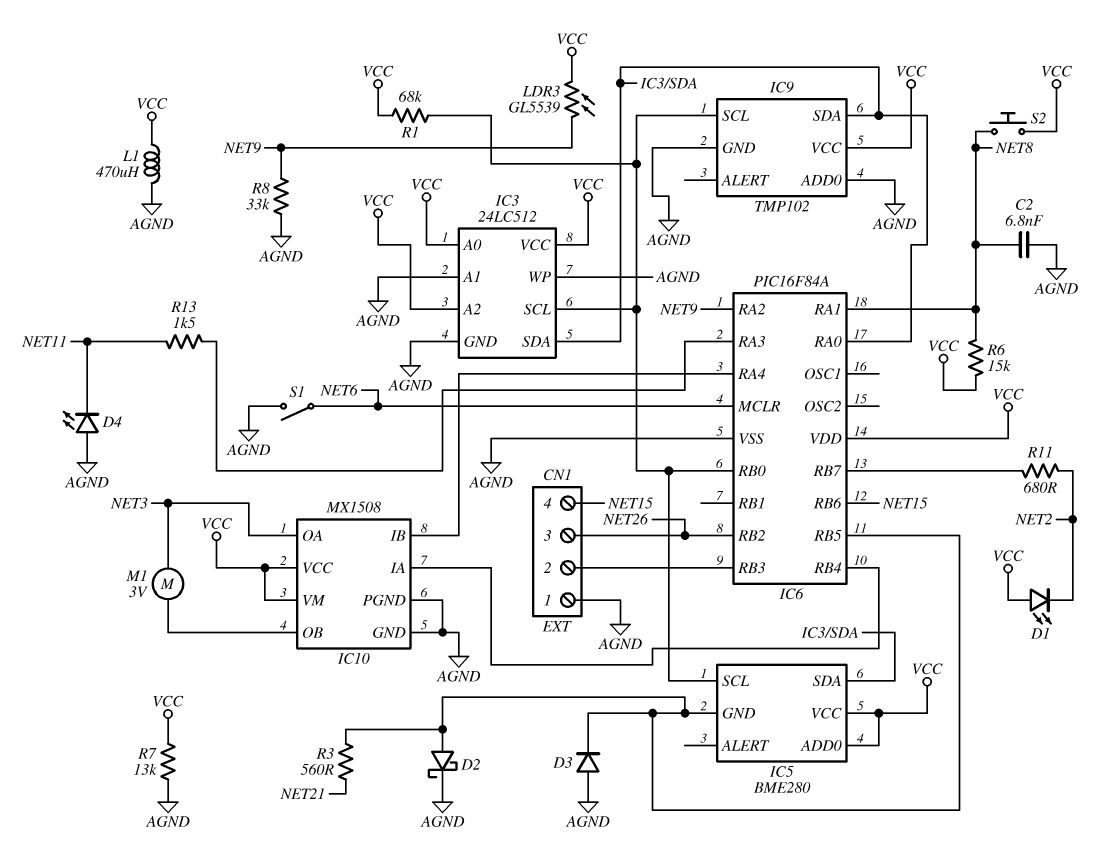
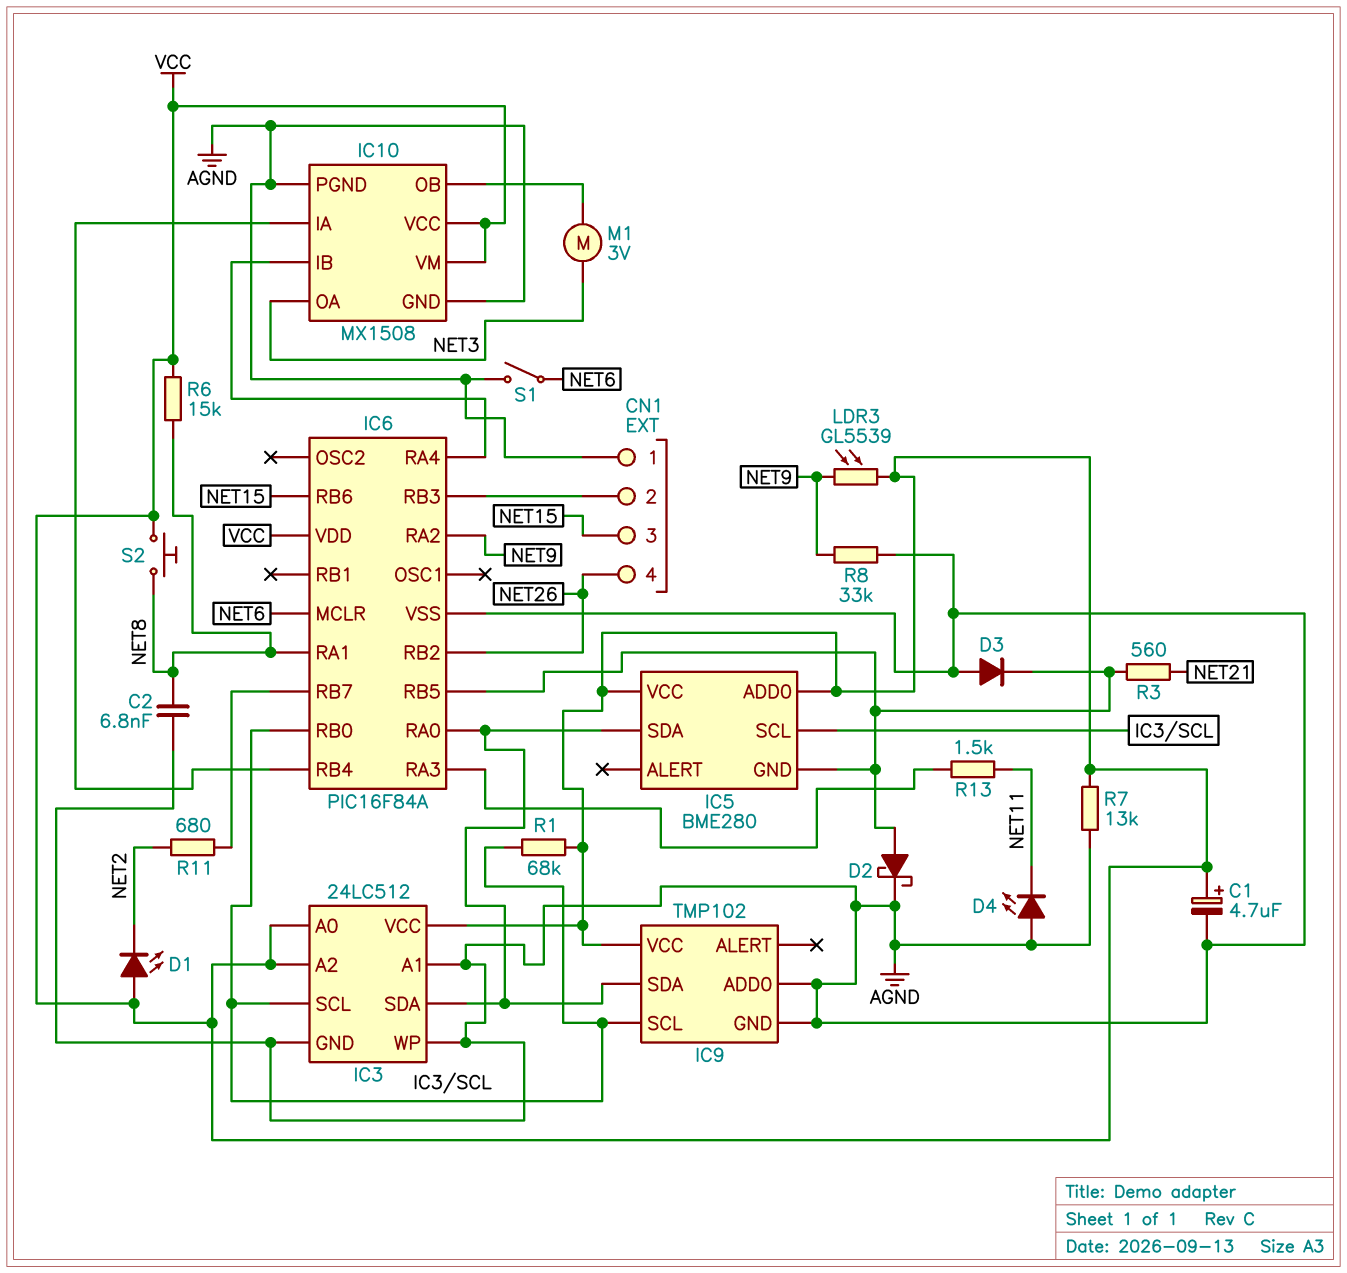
C1: none -> 4.7uF (plus VCC, minus AGND)
CN1 pin 3: NET26 -> NET15
CN1 pin 4: NET15 -> NET26
L1: 470uH (AGND, VCC) -> none

